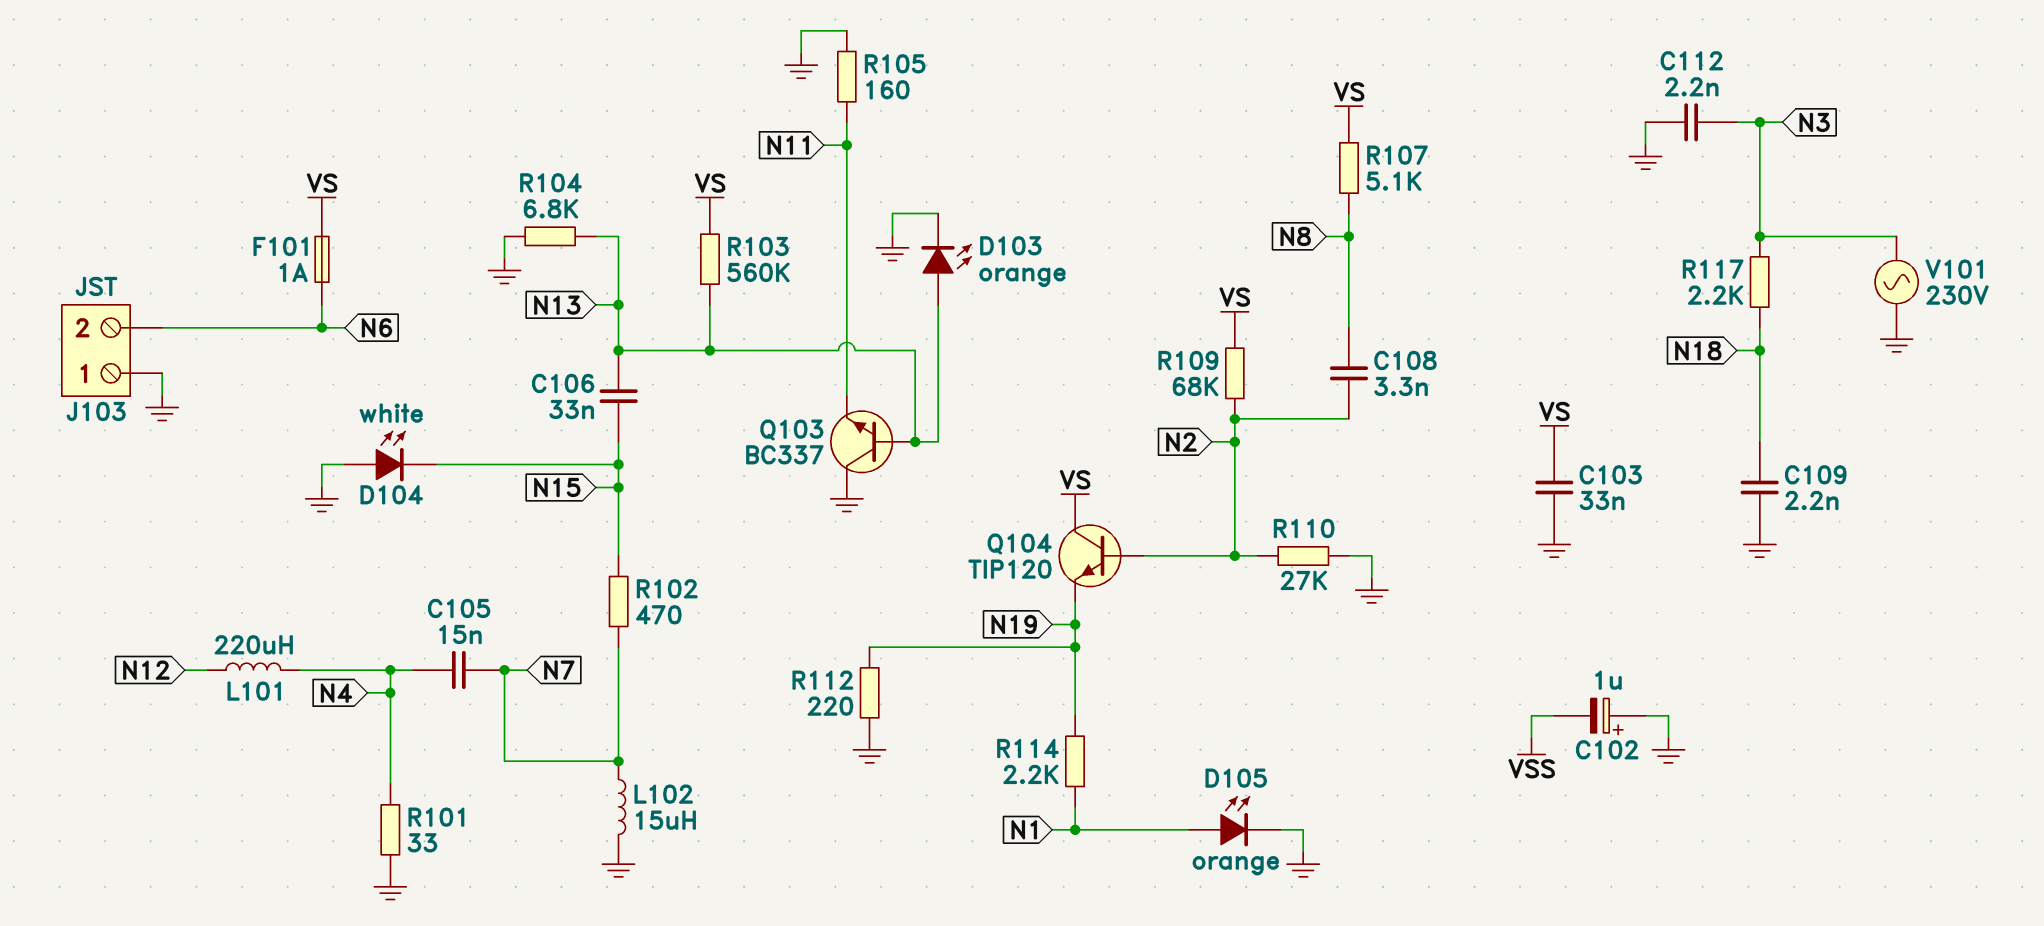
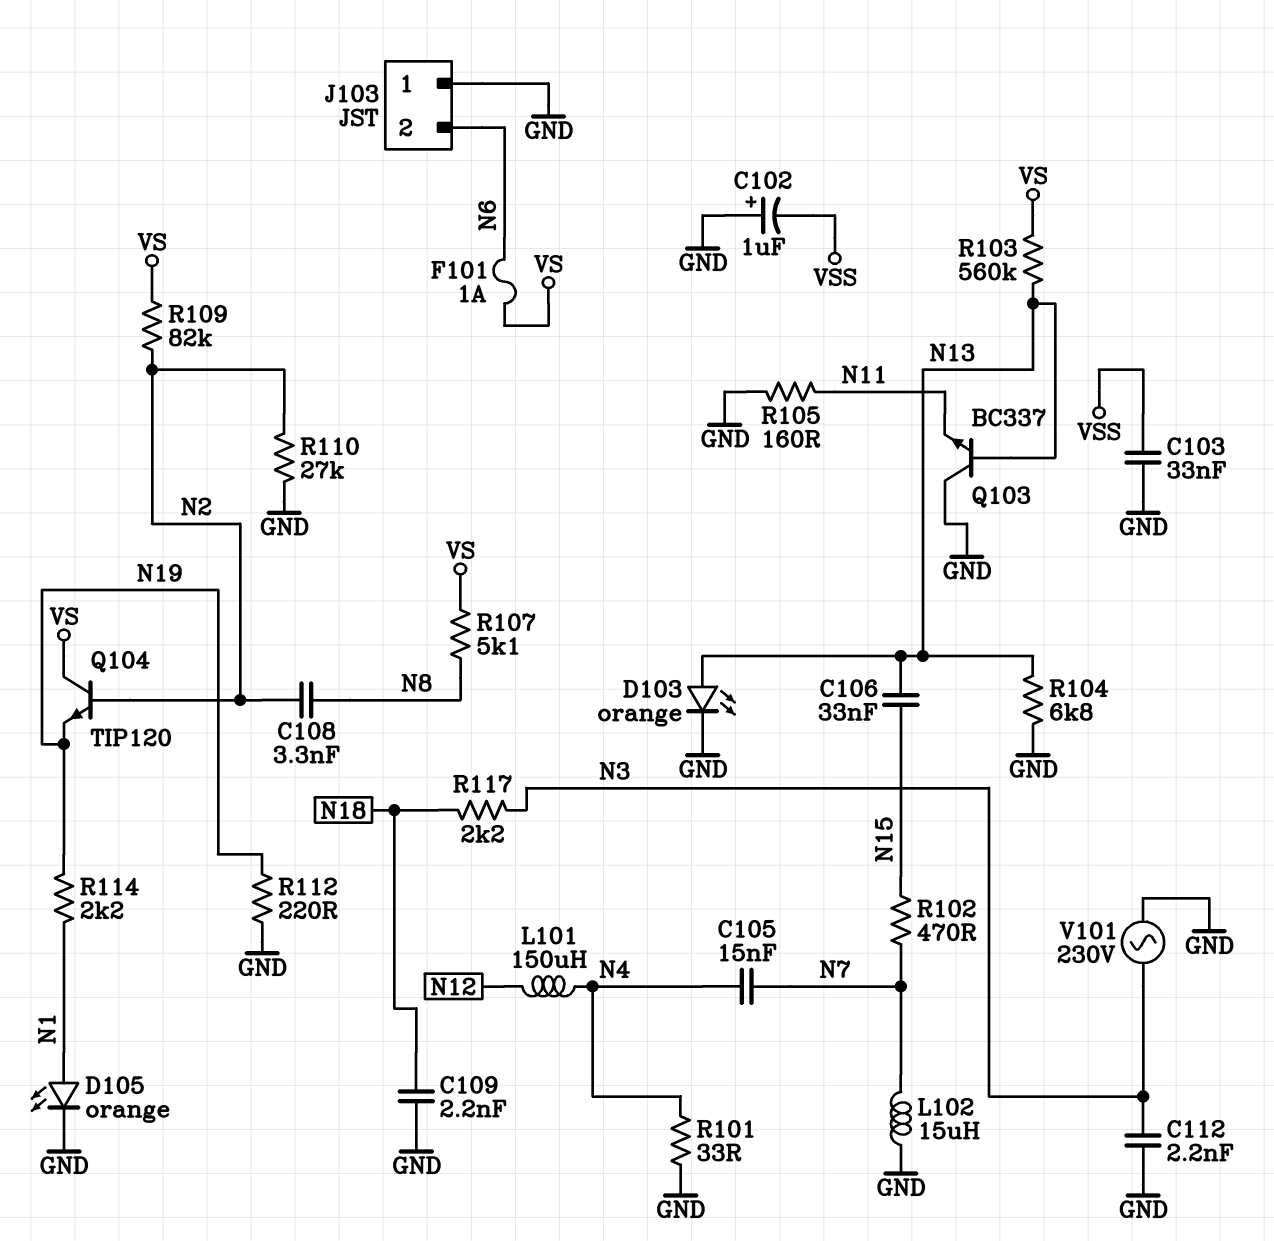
C103: 33nF (GND, VS) -> 33nF (GND, VSS)
D104: LED white (A GND, K N15) -> none
L101: 220uH (N4, N12) -> 150uH (N4, N12)
R109: 68k (N2, VS) -> 82k (N2, VS)

